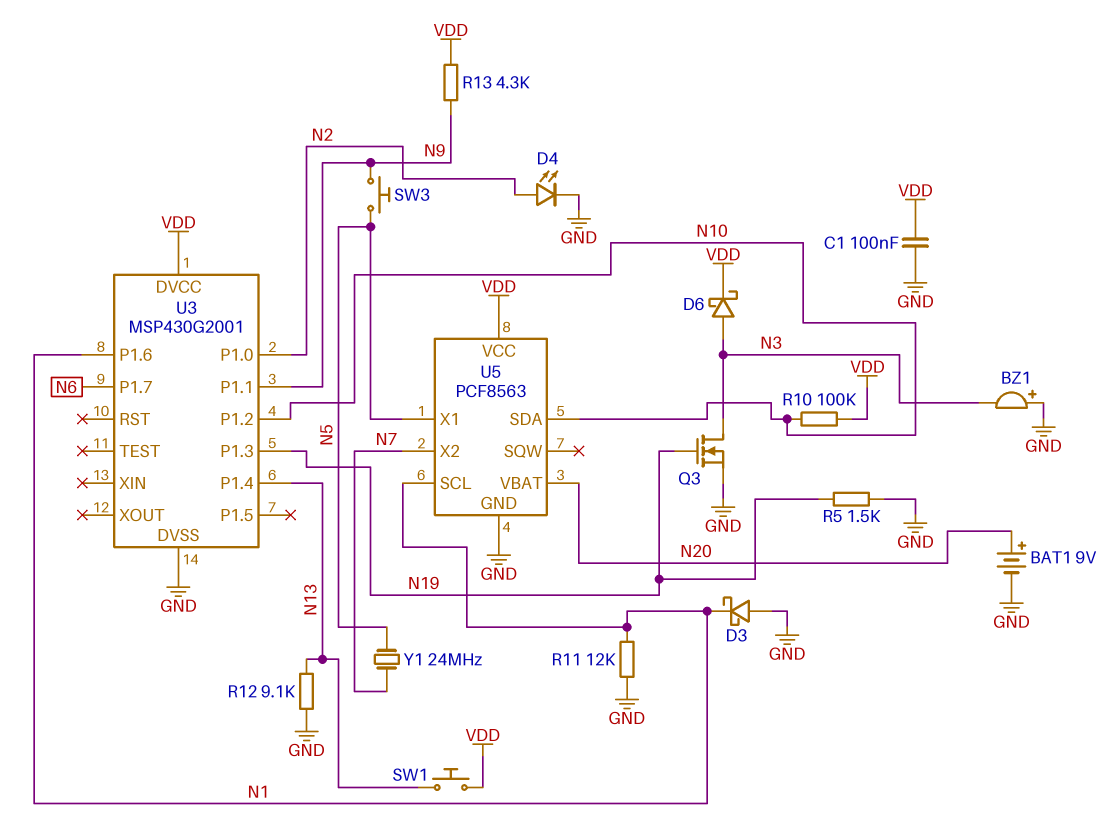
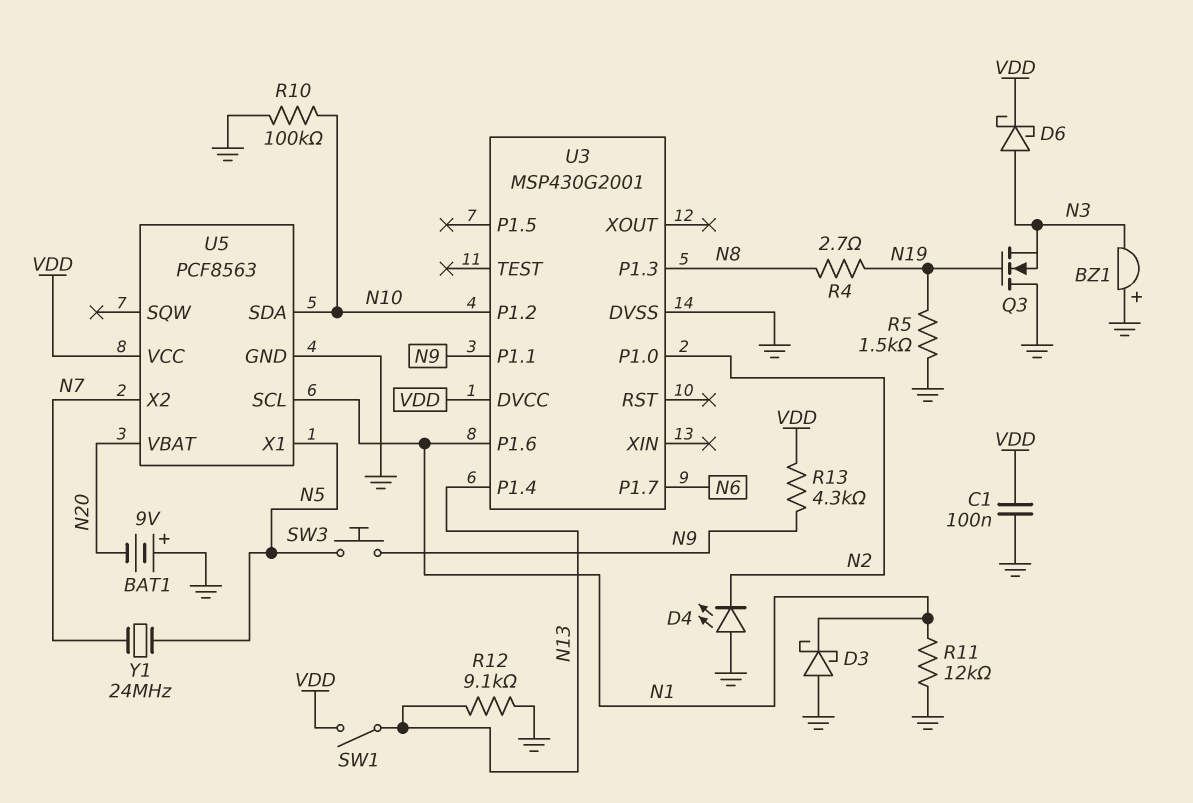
BAT1: 9V (plus N20, minus GND) -> 9V (plus GND, minus N20)
D4: LED (A N2, K GND) -> LED (A GND, K N2)
Q3: NMOS (G N19, D N3, S GND) -> NMOS (G N19, D GND, S N3)
R4: none -> 2.7 (N8, N19)
R10: 100k (N10, VDD) -> 100k (GND, N10)
SW1: button (N13, VDD) -> switch (N13, VDD)
U3 pin P1.3: N19 -> N8

